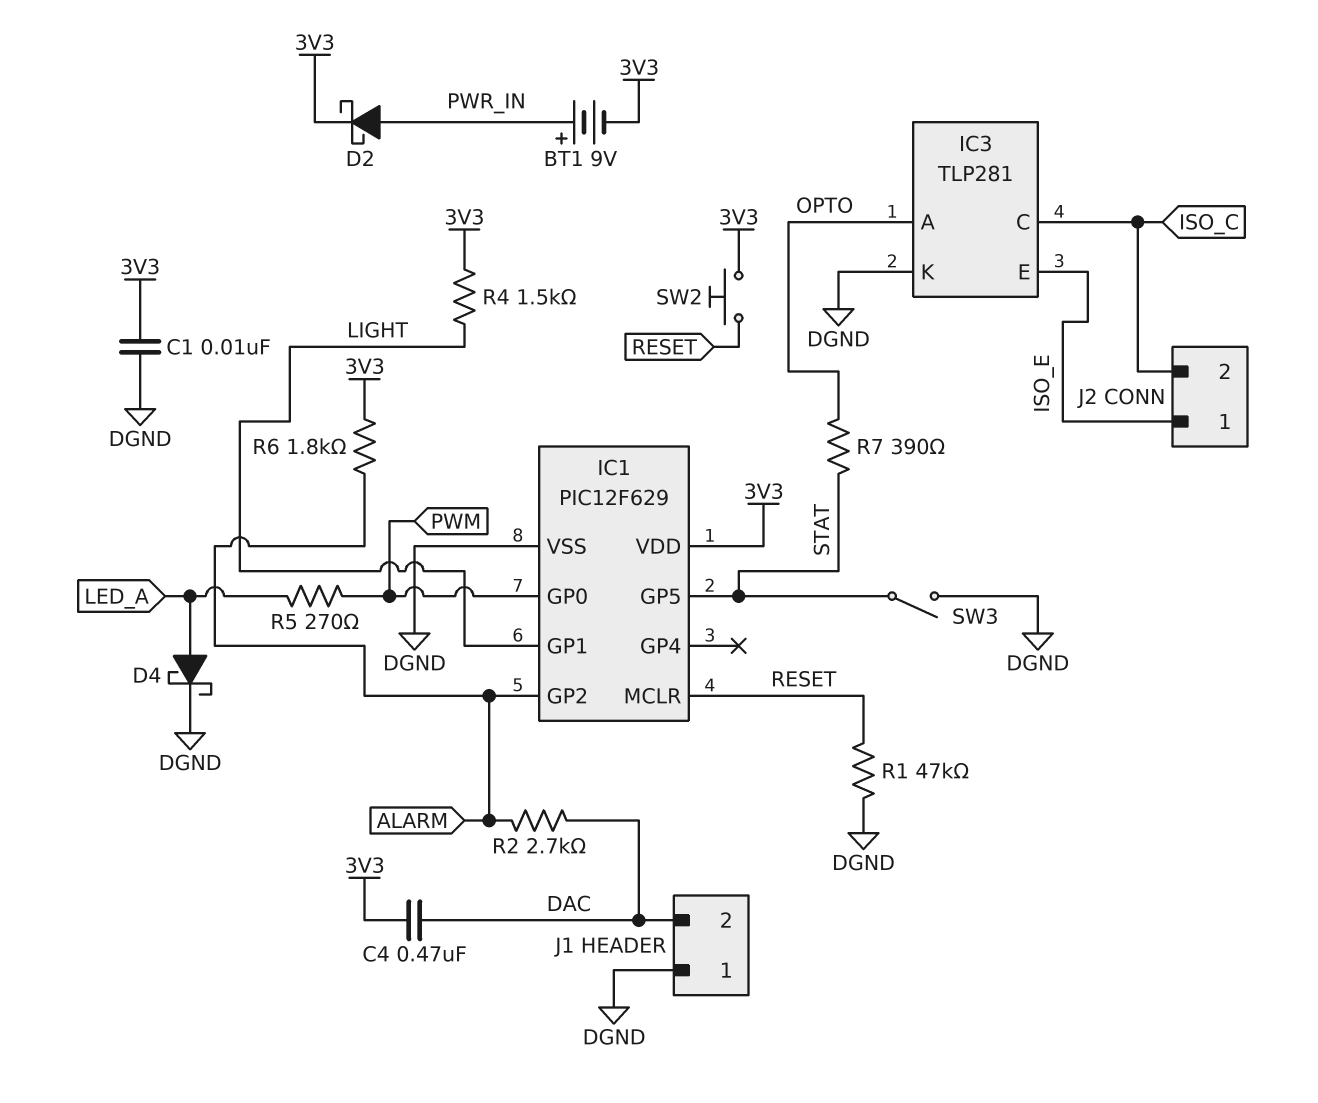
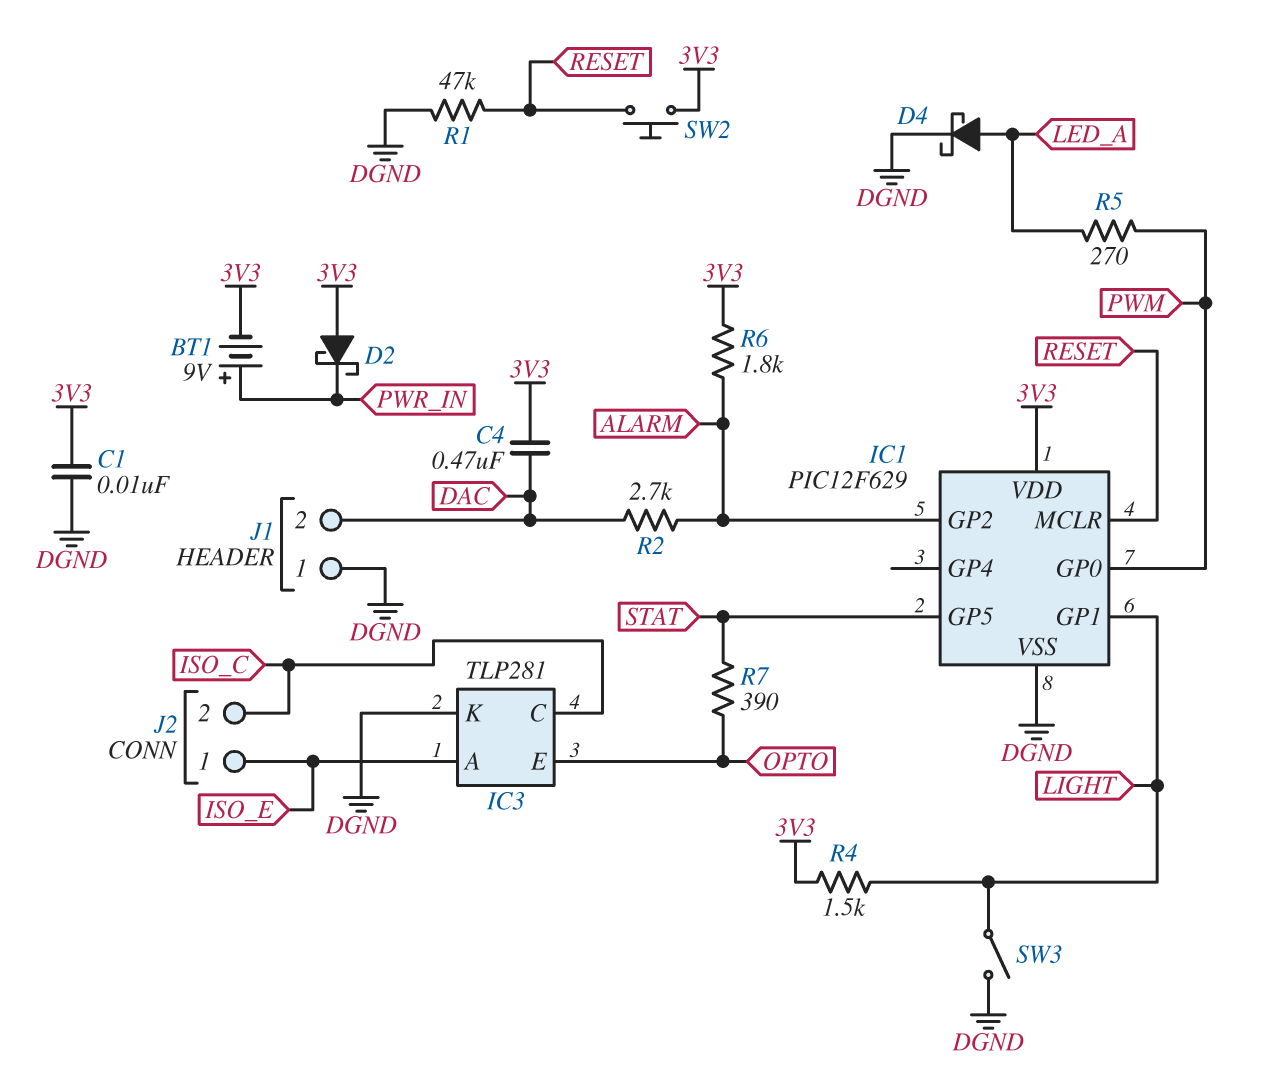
D2: schottky (A PWR_IN, K 3V3) -> schottky (A 3V3, K PWR_IN)
IC3 pin A: OPTO -> ISO_E
IC3 pin E: ISO_E -> OPTO
SW3: switch (DGND, STAT) -> switch (DGND, LIGHT)

